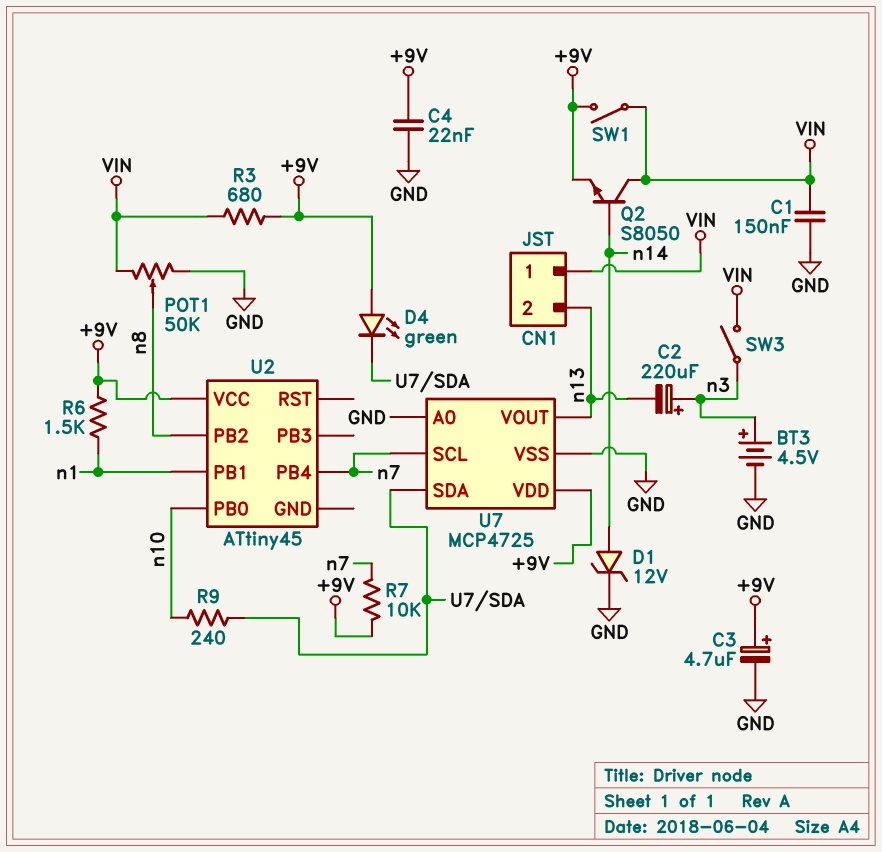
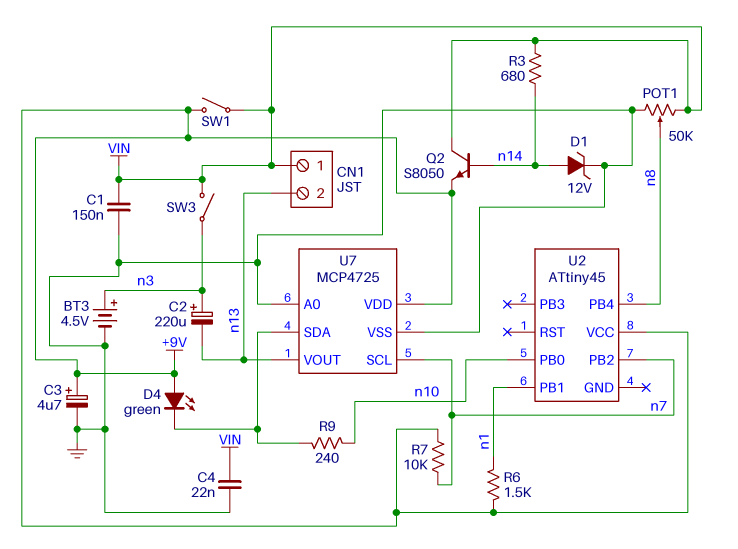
C4: 22nF (+9V, GND) -> 22nF (GND, VIN)
R3: 680 (+9V, VIN) -> 680 (VIN, n14)
U2 pin PB2: n8 -> n7
U2 pin PB4: n7 -> n8

